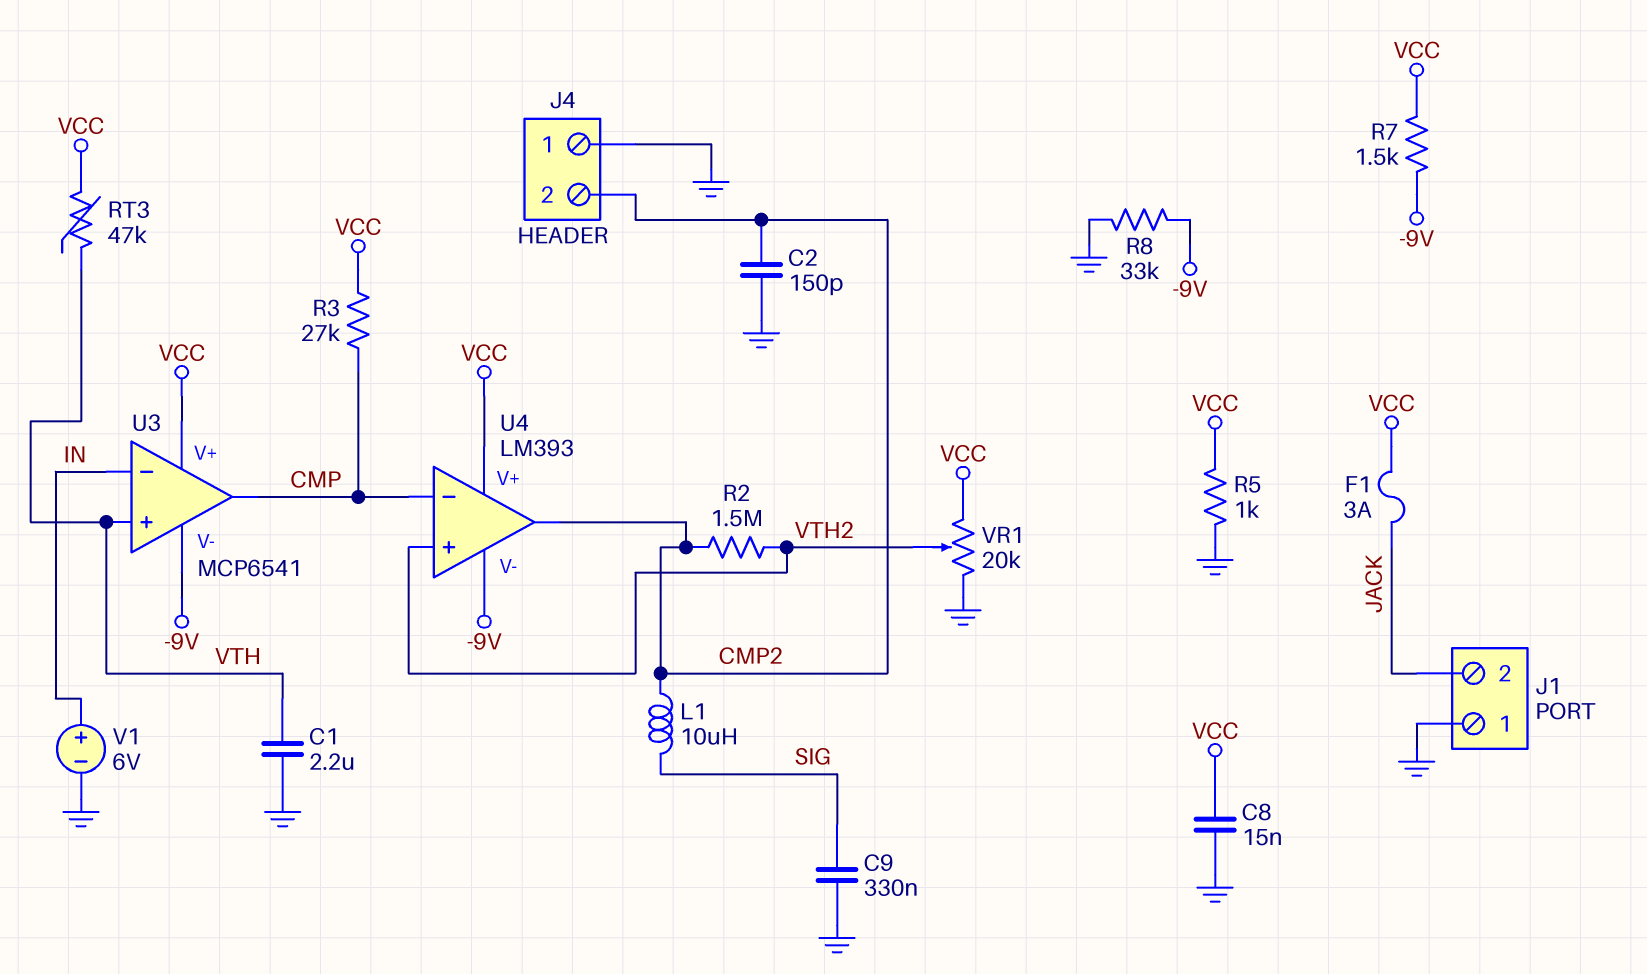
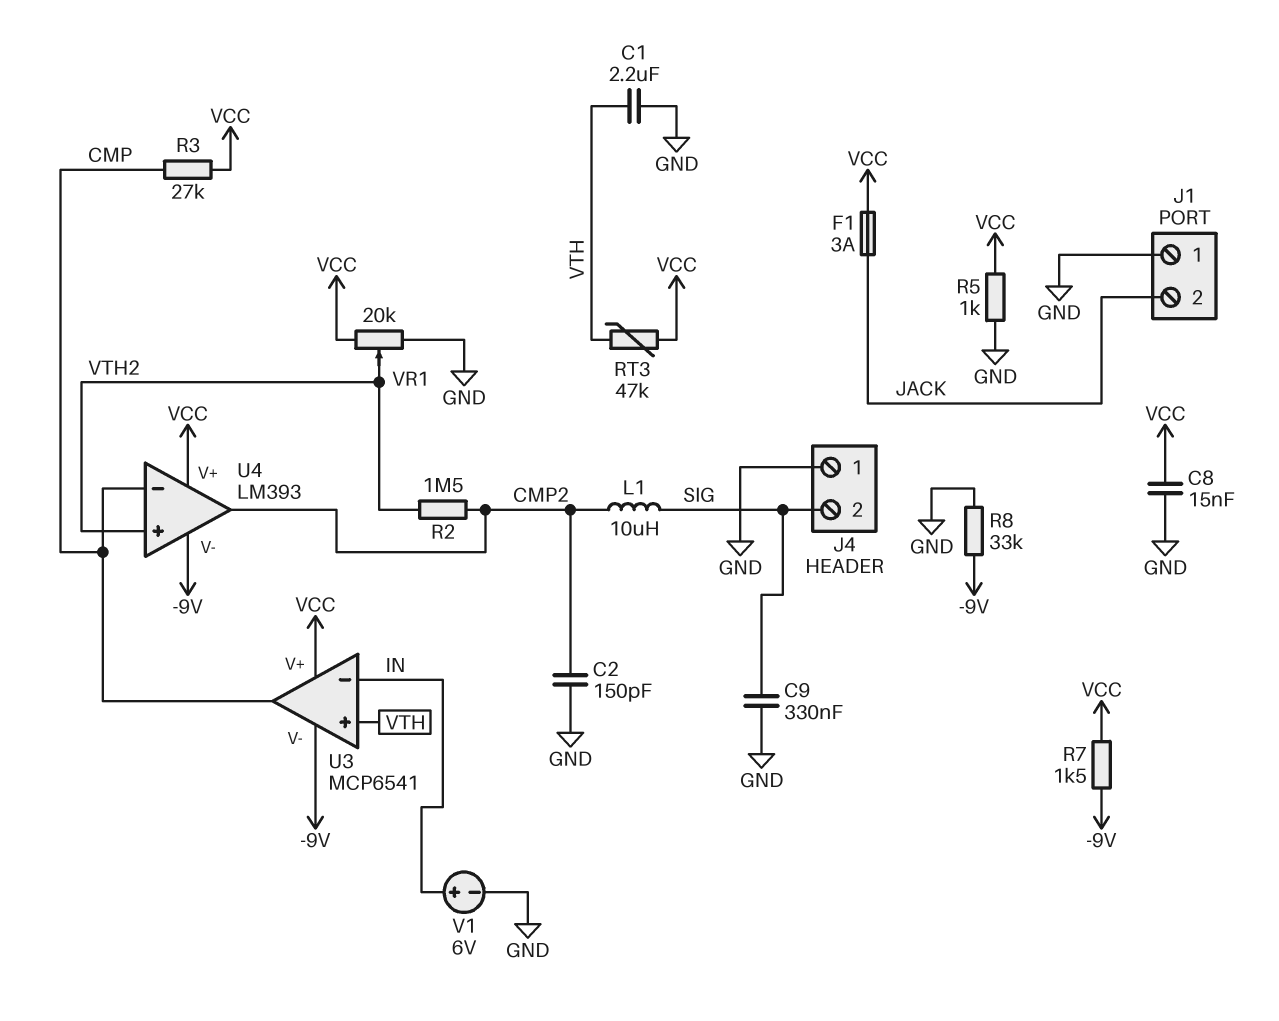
J4 pin 2: CMP2 -> SIG

